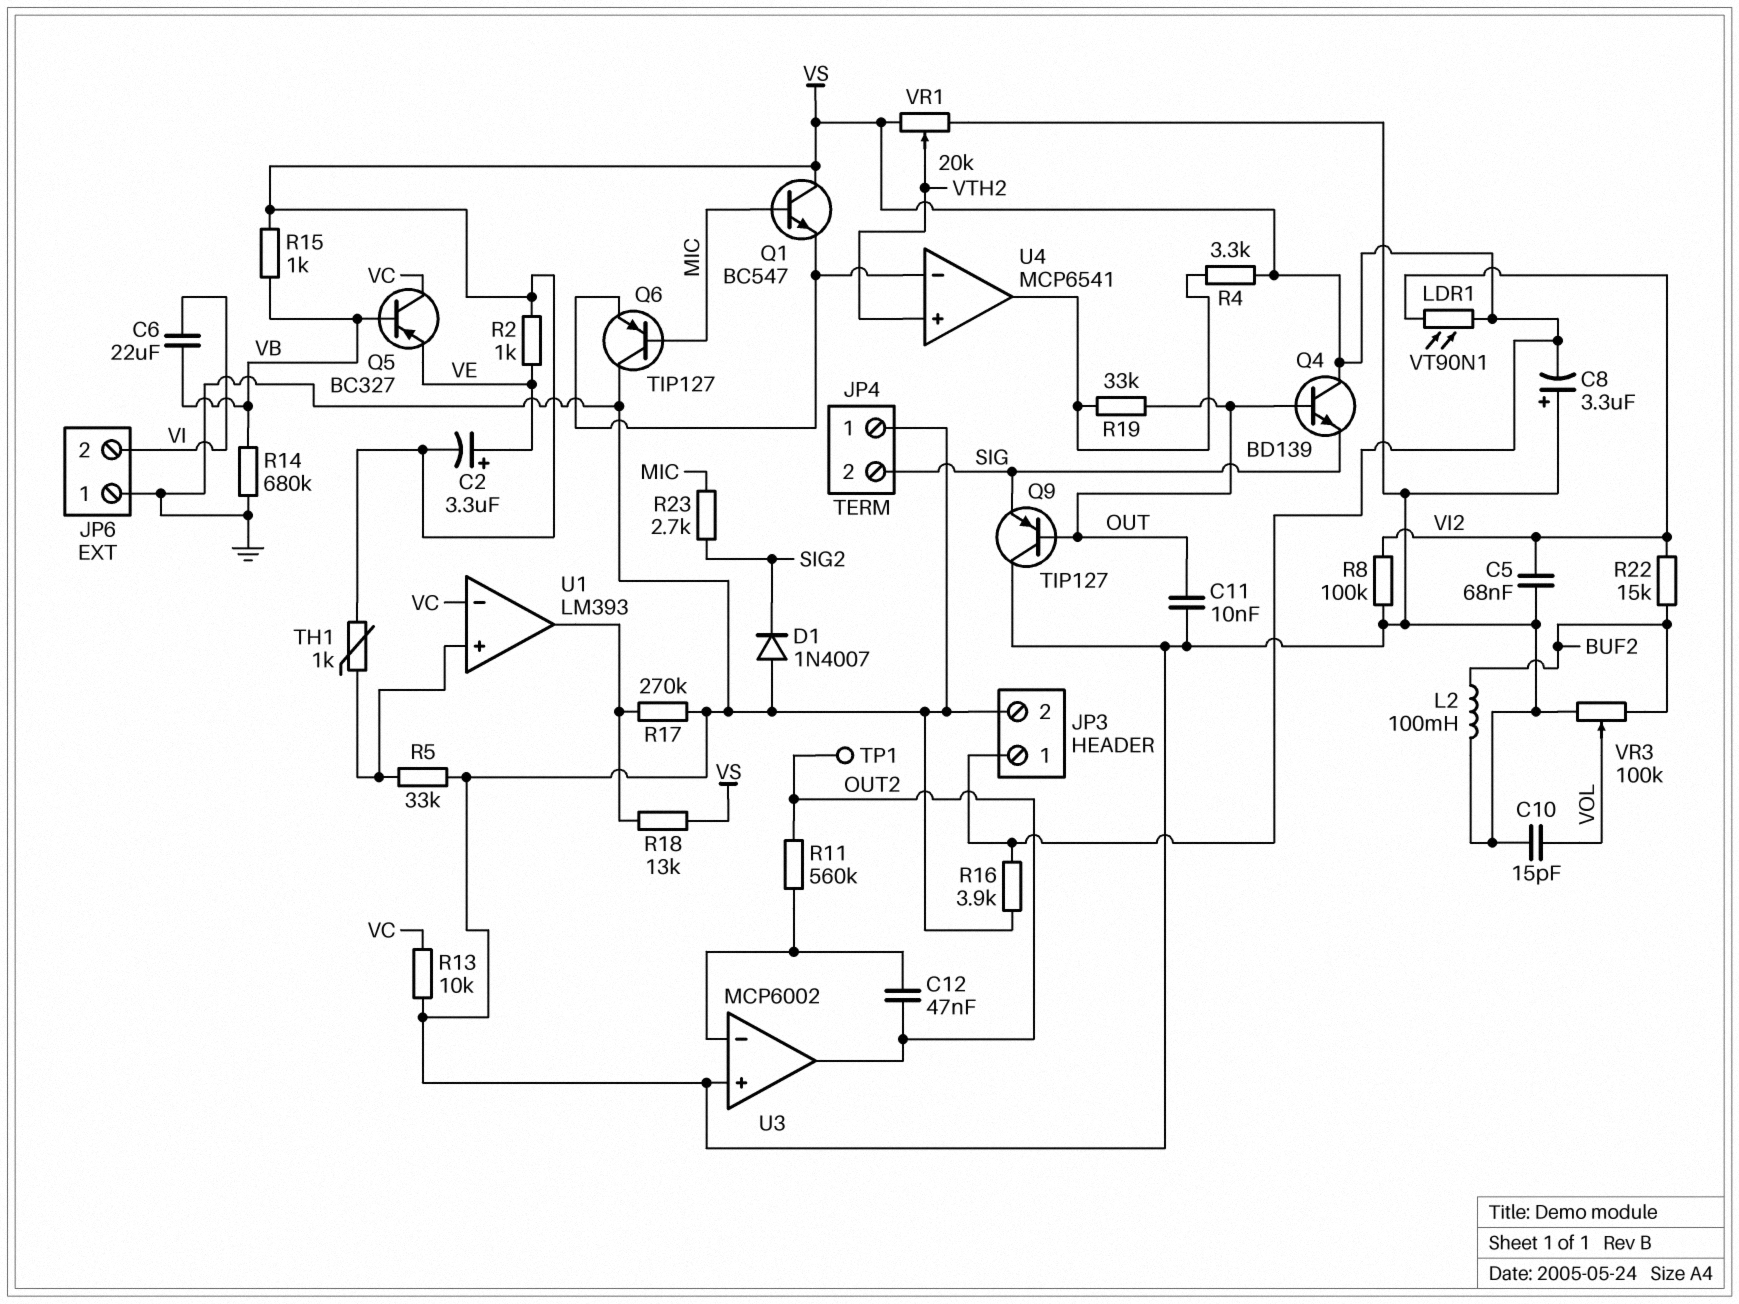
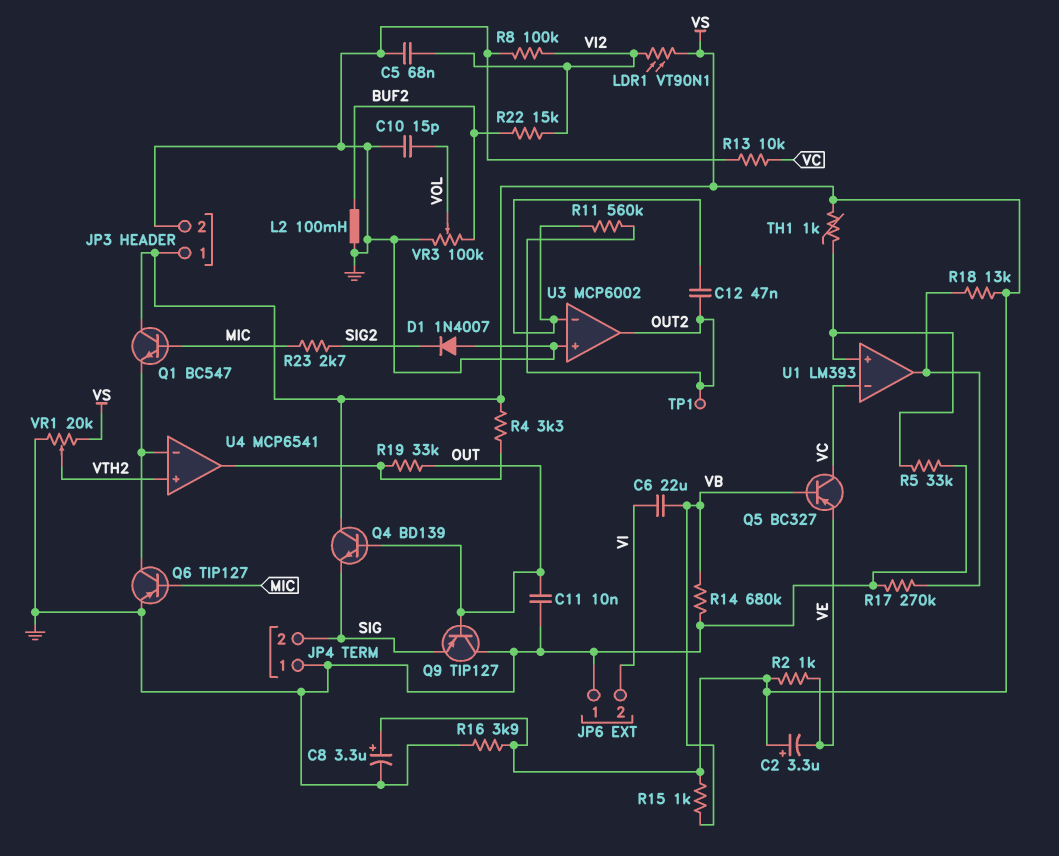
C2: 3.3uF (plus VE, minus VS) -> 3.3uF (plus VS, minus VE)
C8: 3.3uF (plus GND, minus VS) -> 3.3uF (plus VS, minus GND)
Q6: PNP TIP127 (B MIC, C GND, E U4/in-) -> PNP TIP127 (B MIC, C U4/in-, E GND)

